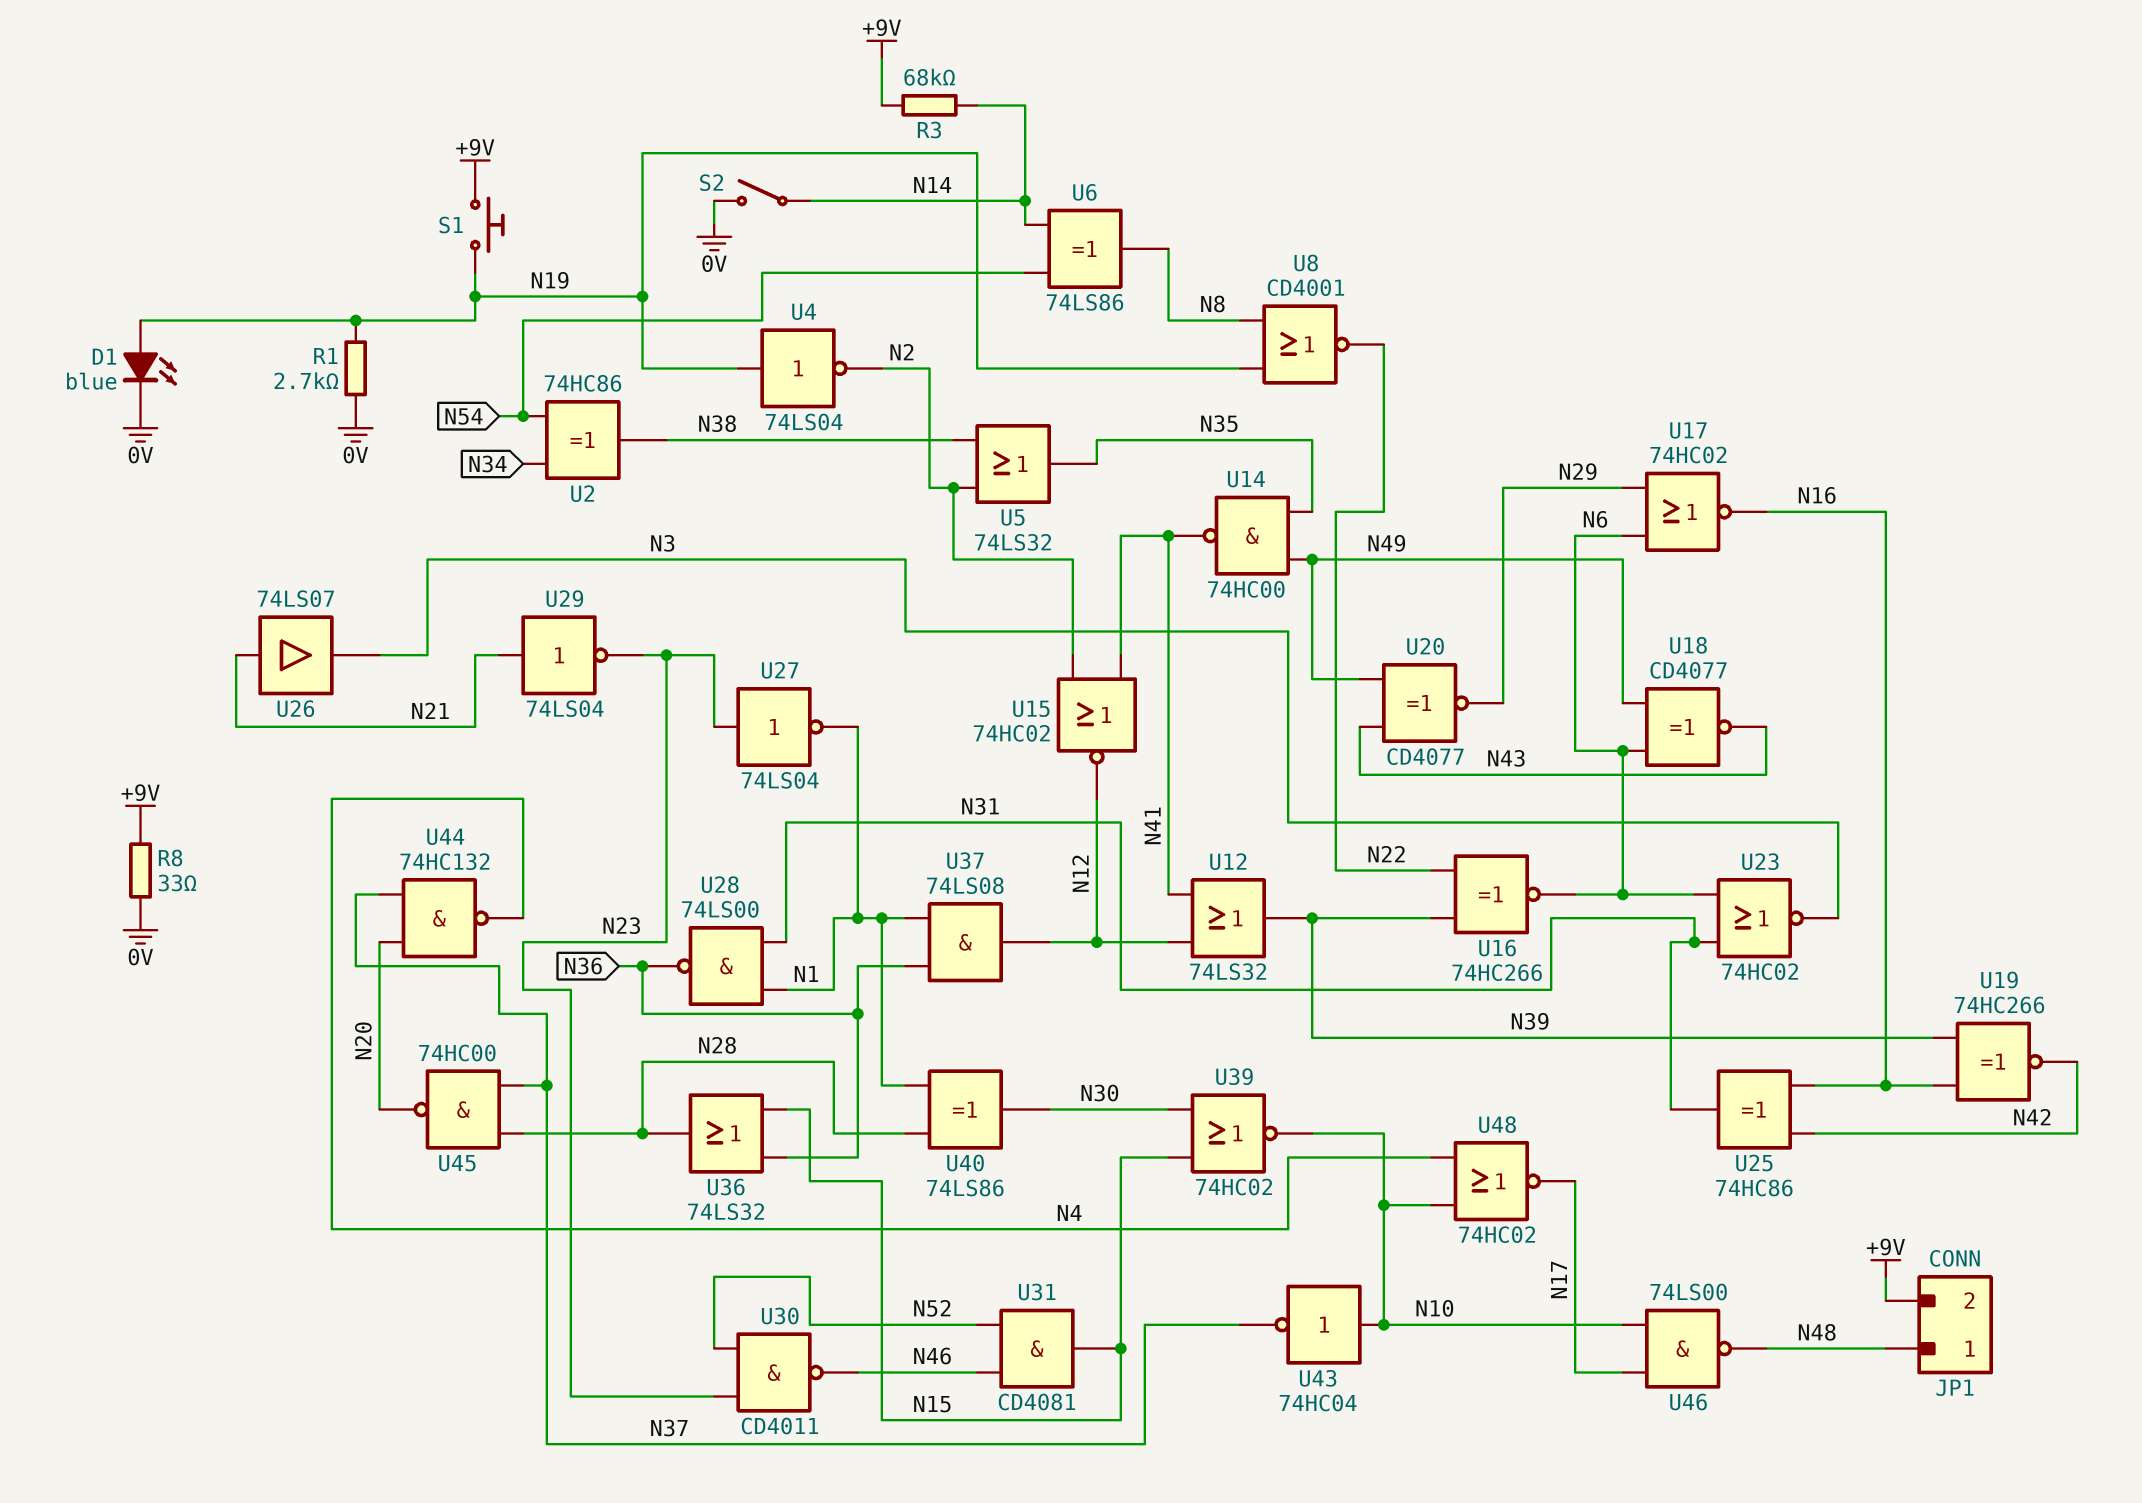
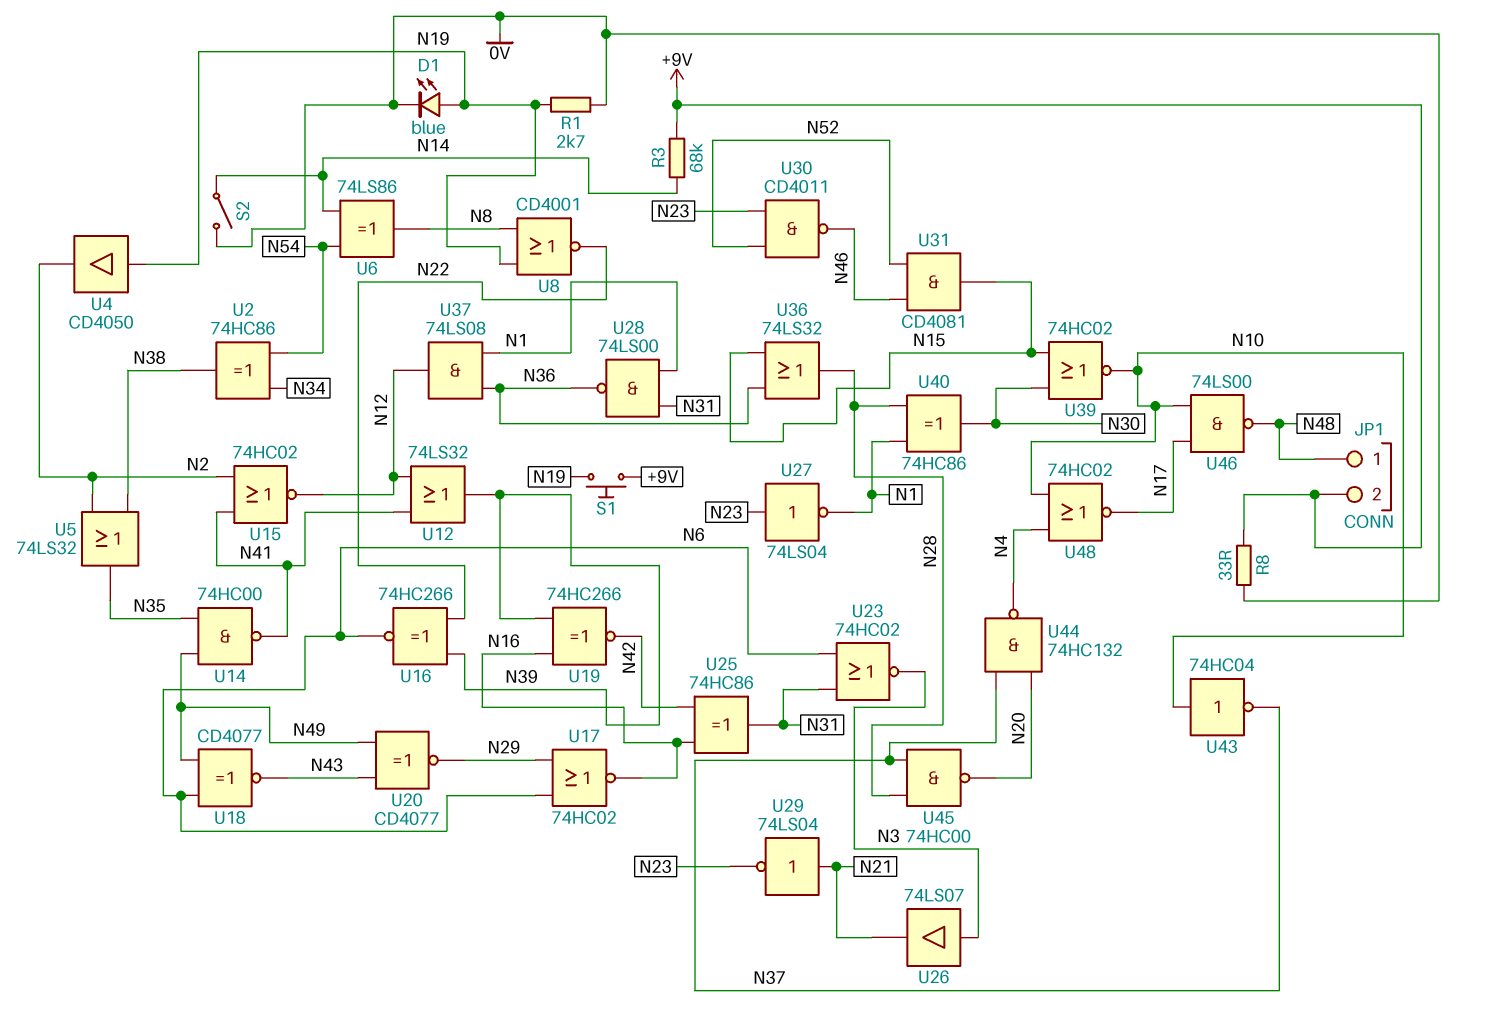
U4: NOT 74LS04 (in N19, out N2) -> buffer CD4050 (in N19, out N2)
U26: buffer 74LS07 (in N21, out N3) -> buffer 74LS07 (in N3, out N21)
U40: XOR 74LS86 (in N1, in N28, out N30) -> XOR 74HC86 (in N1, in N28, out N30)

